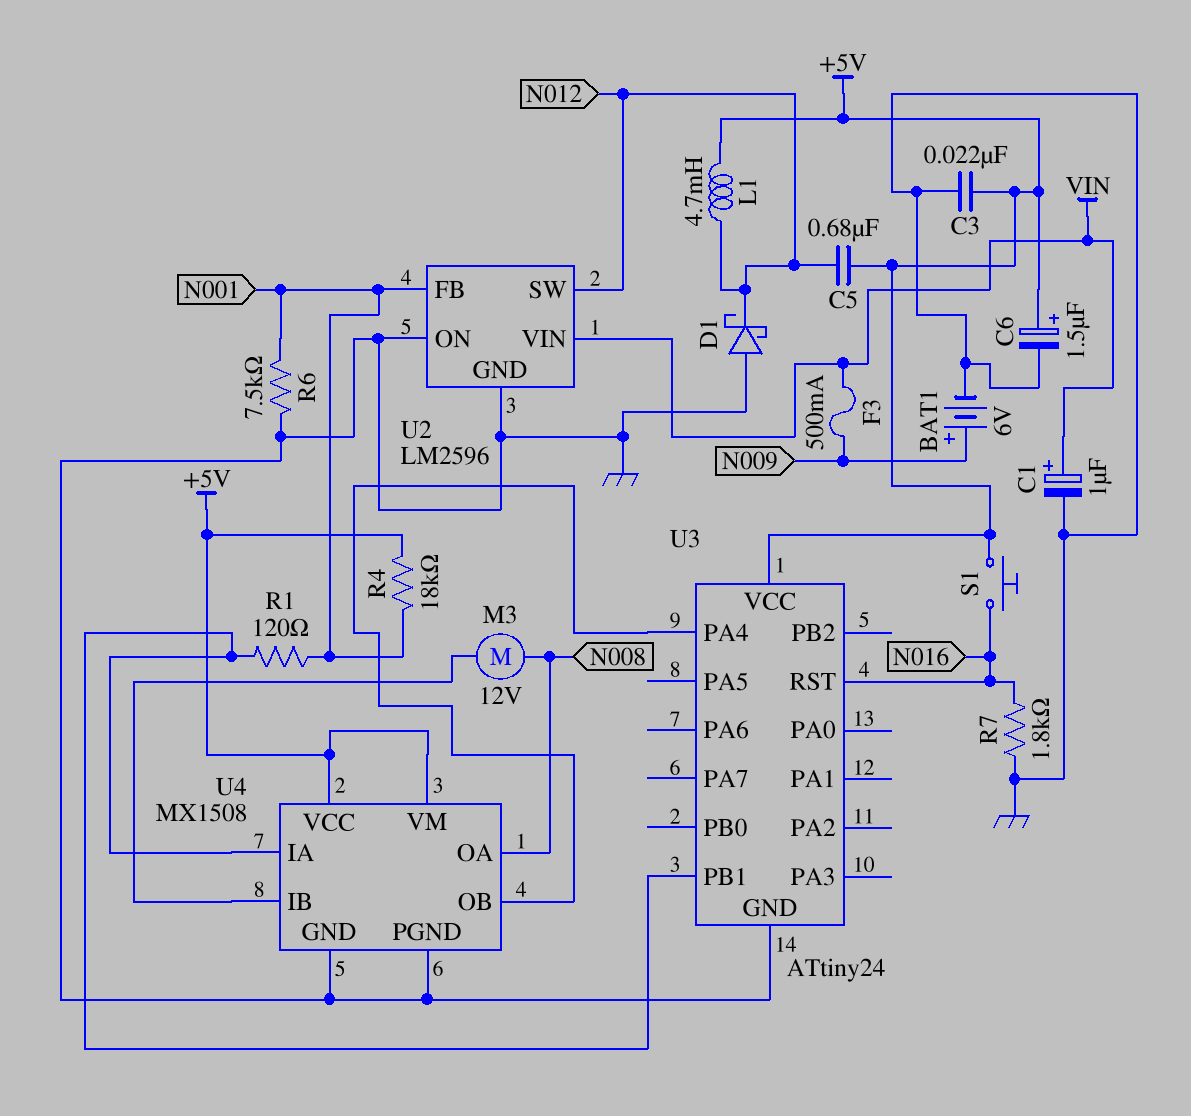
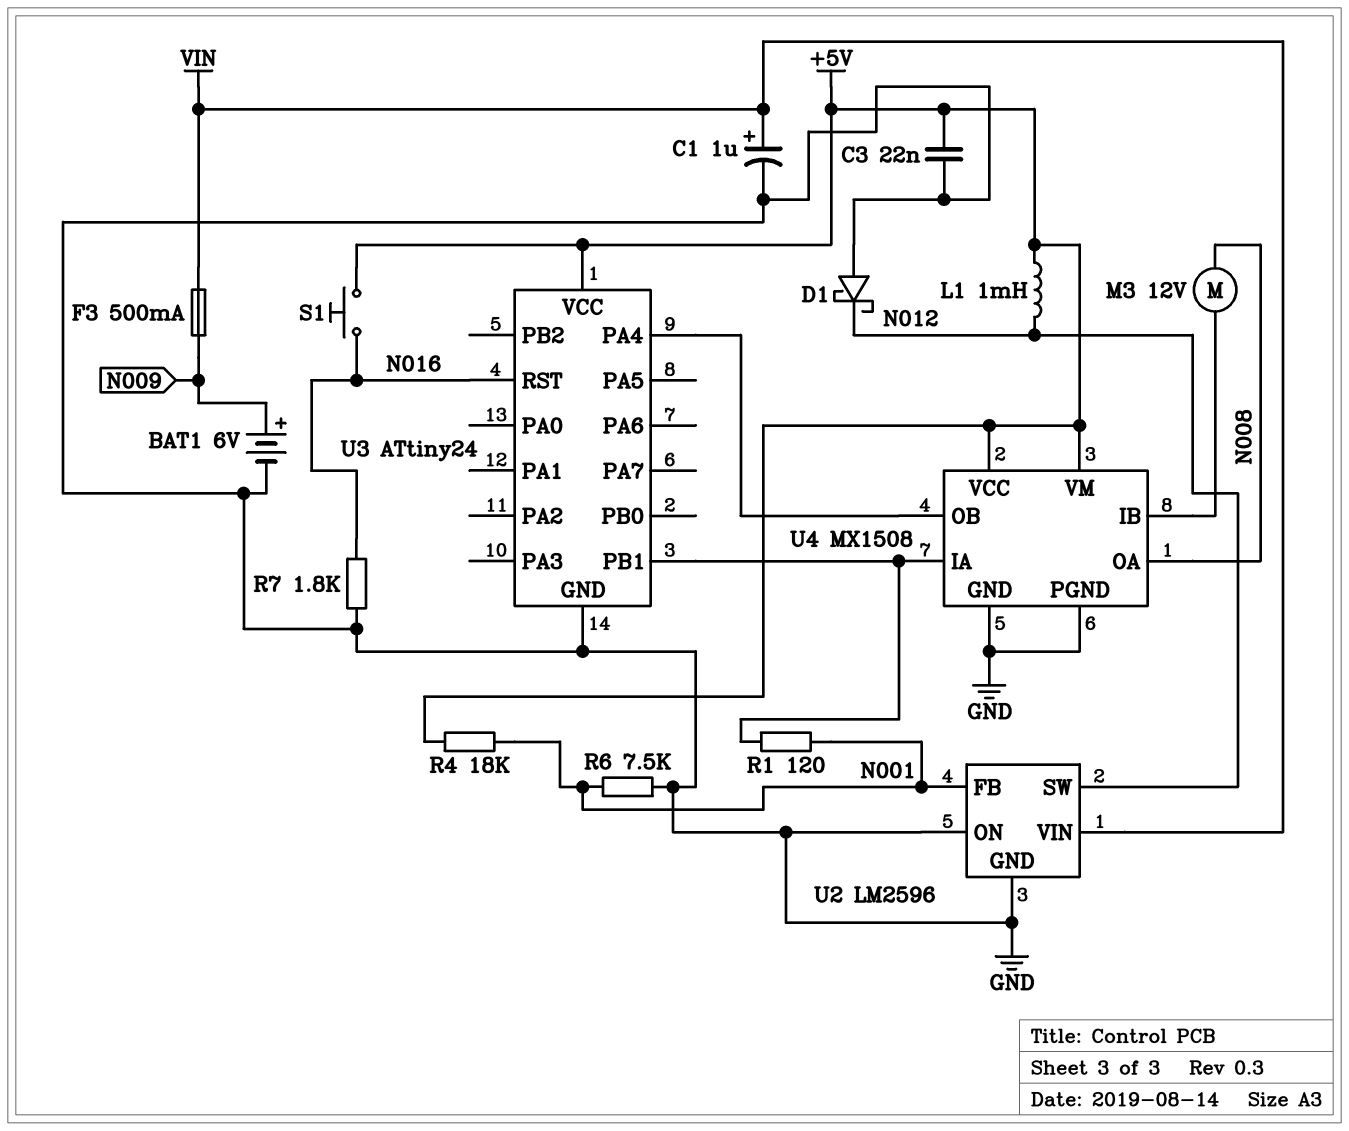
C5: 680nF (+5V, N012) -> none
C6: 1.5uF (plus +5V, minus GND) -> none
L1: 4.7mH (+5V, N012) -> 1mH (+5V, N012)

